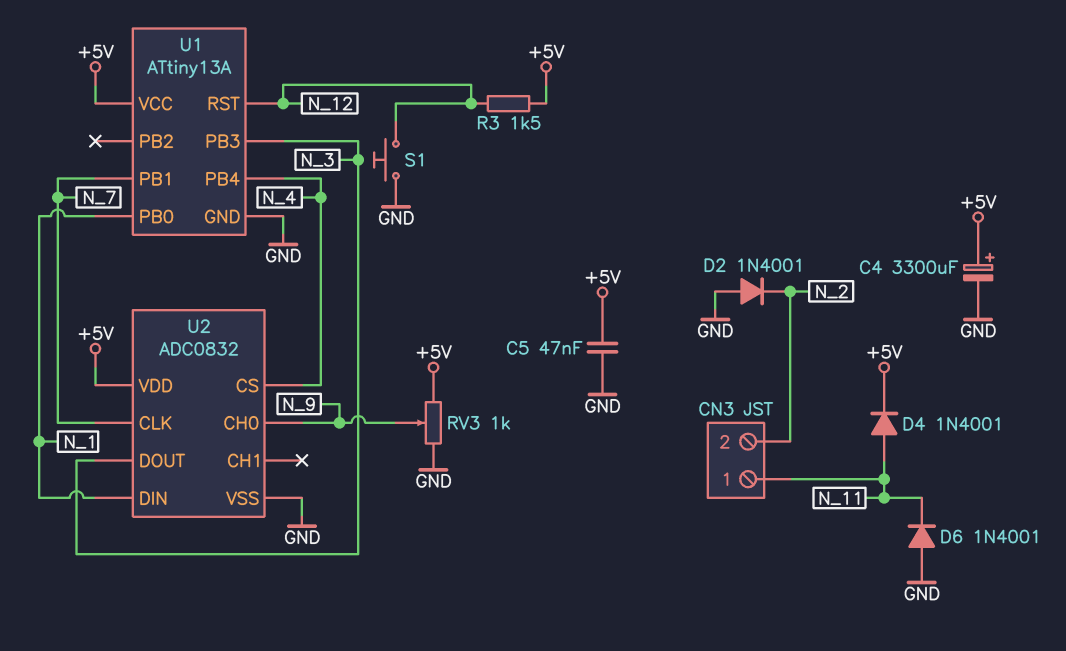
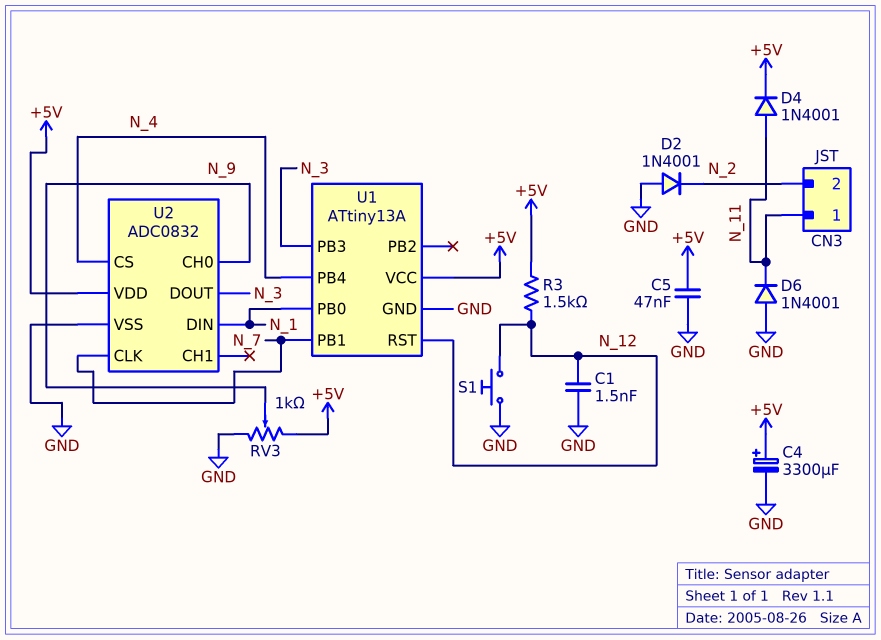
C1: none -> 1.5nF (GND, N_12)

